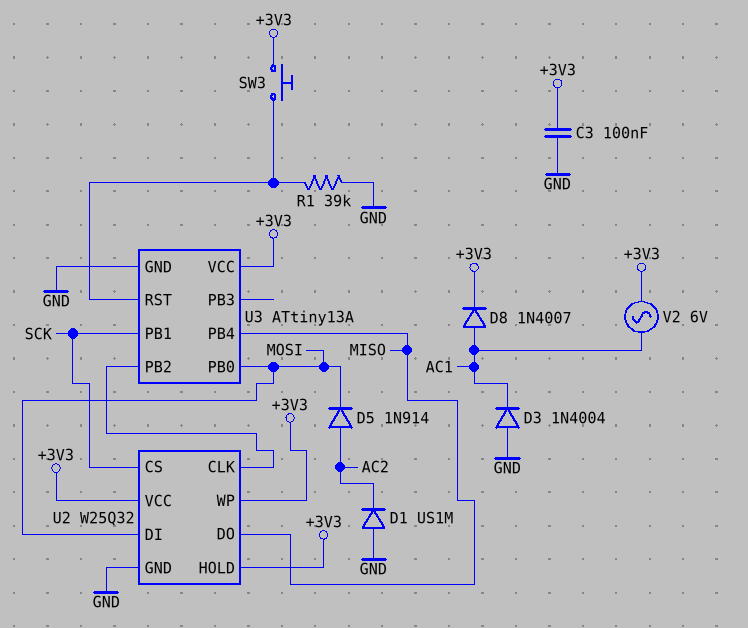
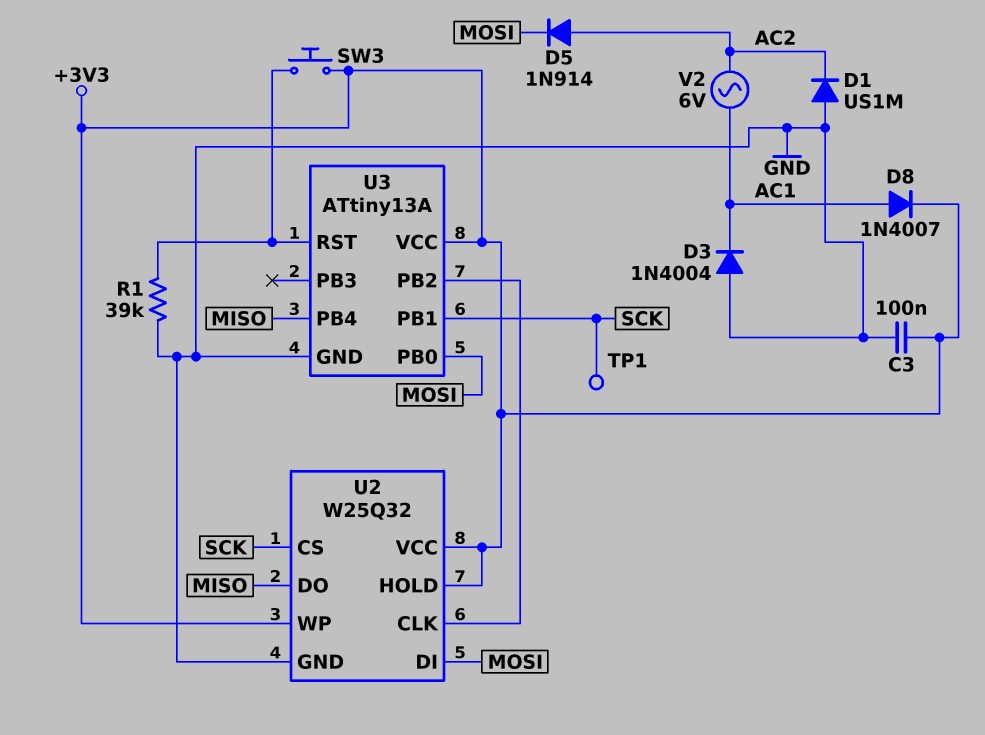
TP1: none -> test point (SCK)
V2: AC 6V (+3V3, AC1) -> AC 6V (AC1, AC2)

